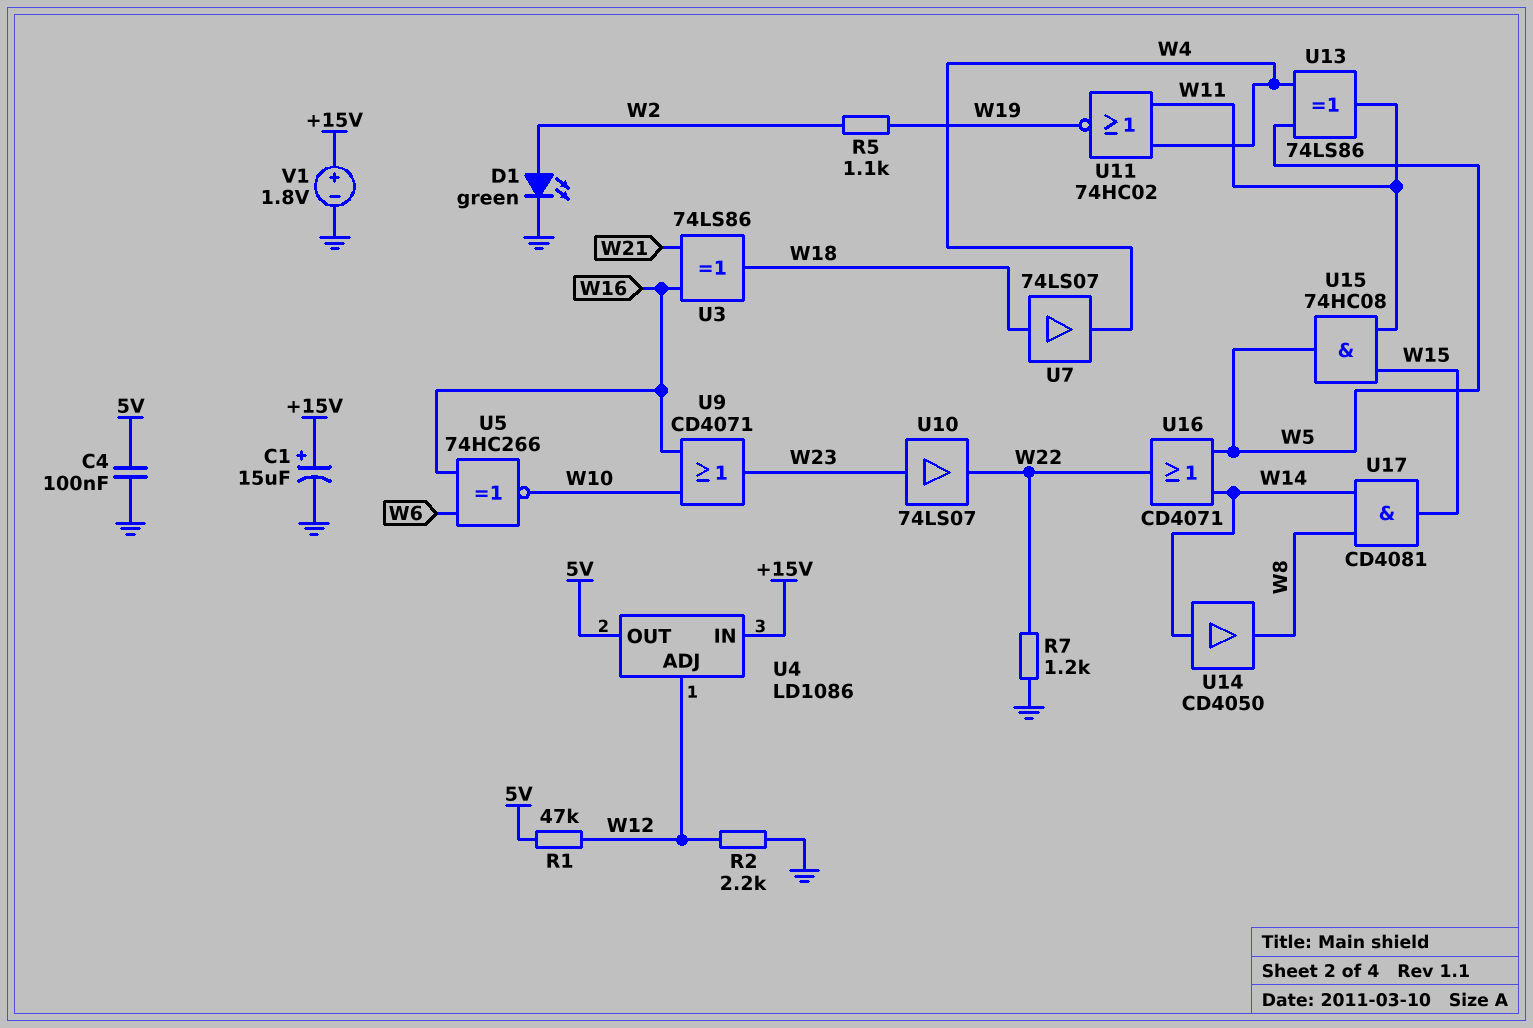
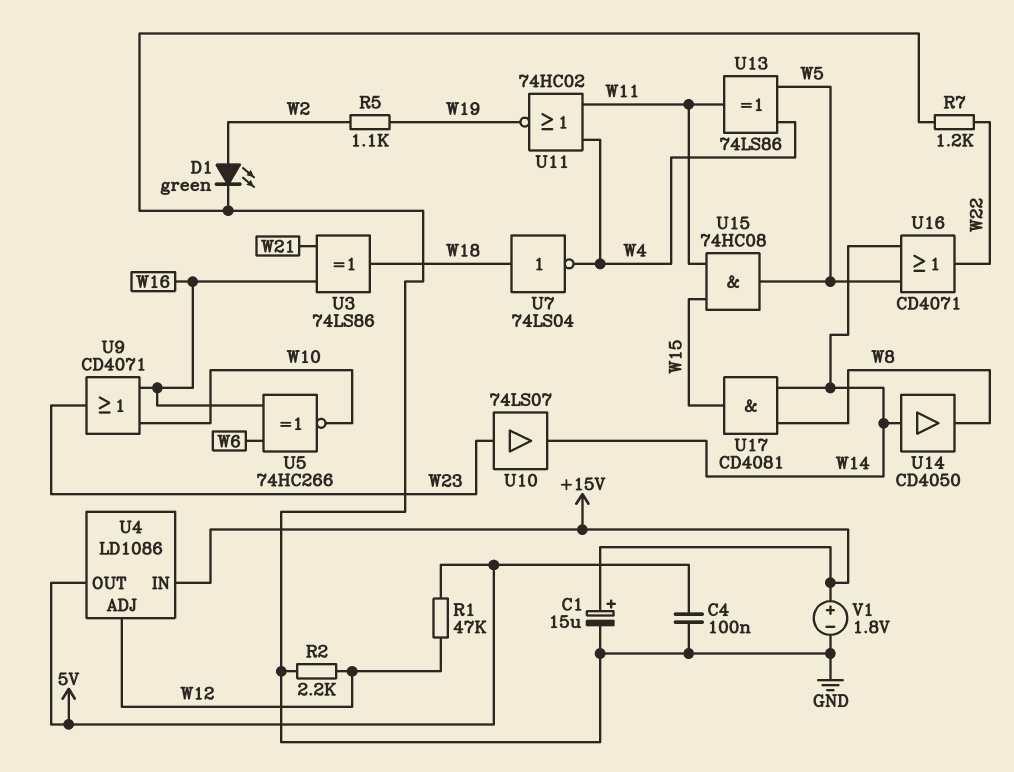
U7: buffer 74LS07 (in W18, out W4) -> NOT 74LS04 (in W18, out W4)
U10: buffer 74LS07 (in W23, out W22) -> buffer 74LS07 (in W23, out W14)

